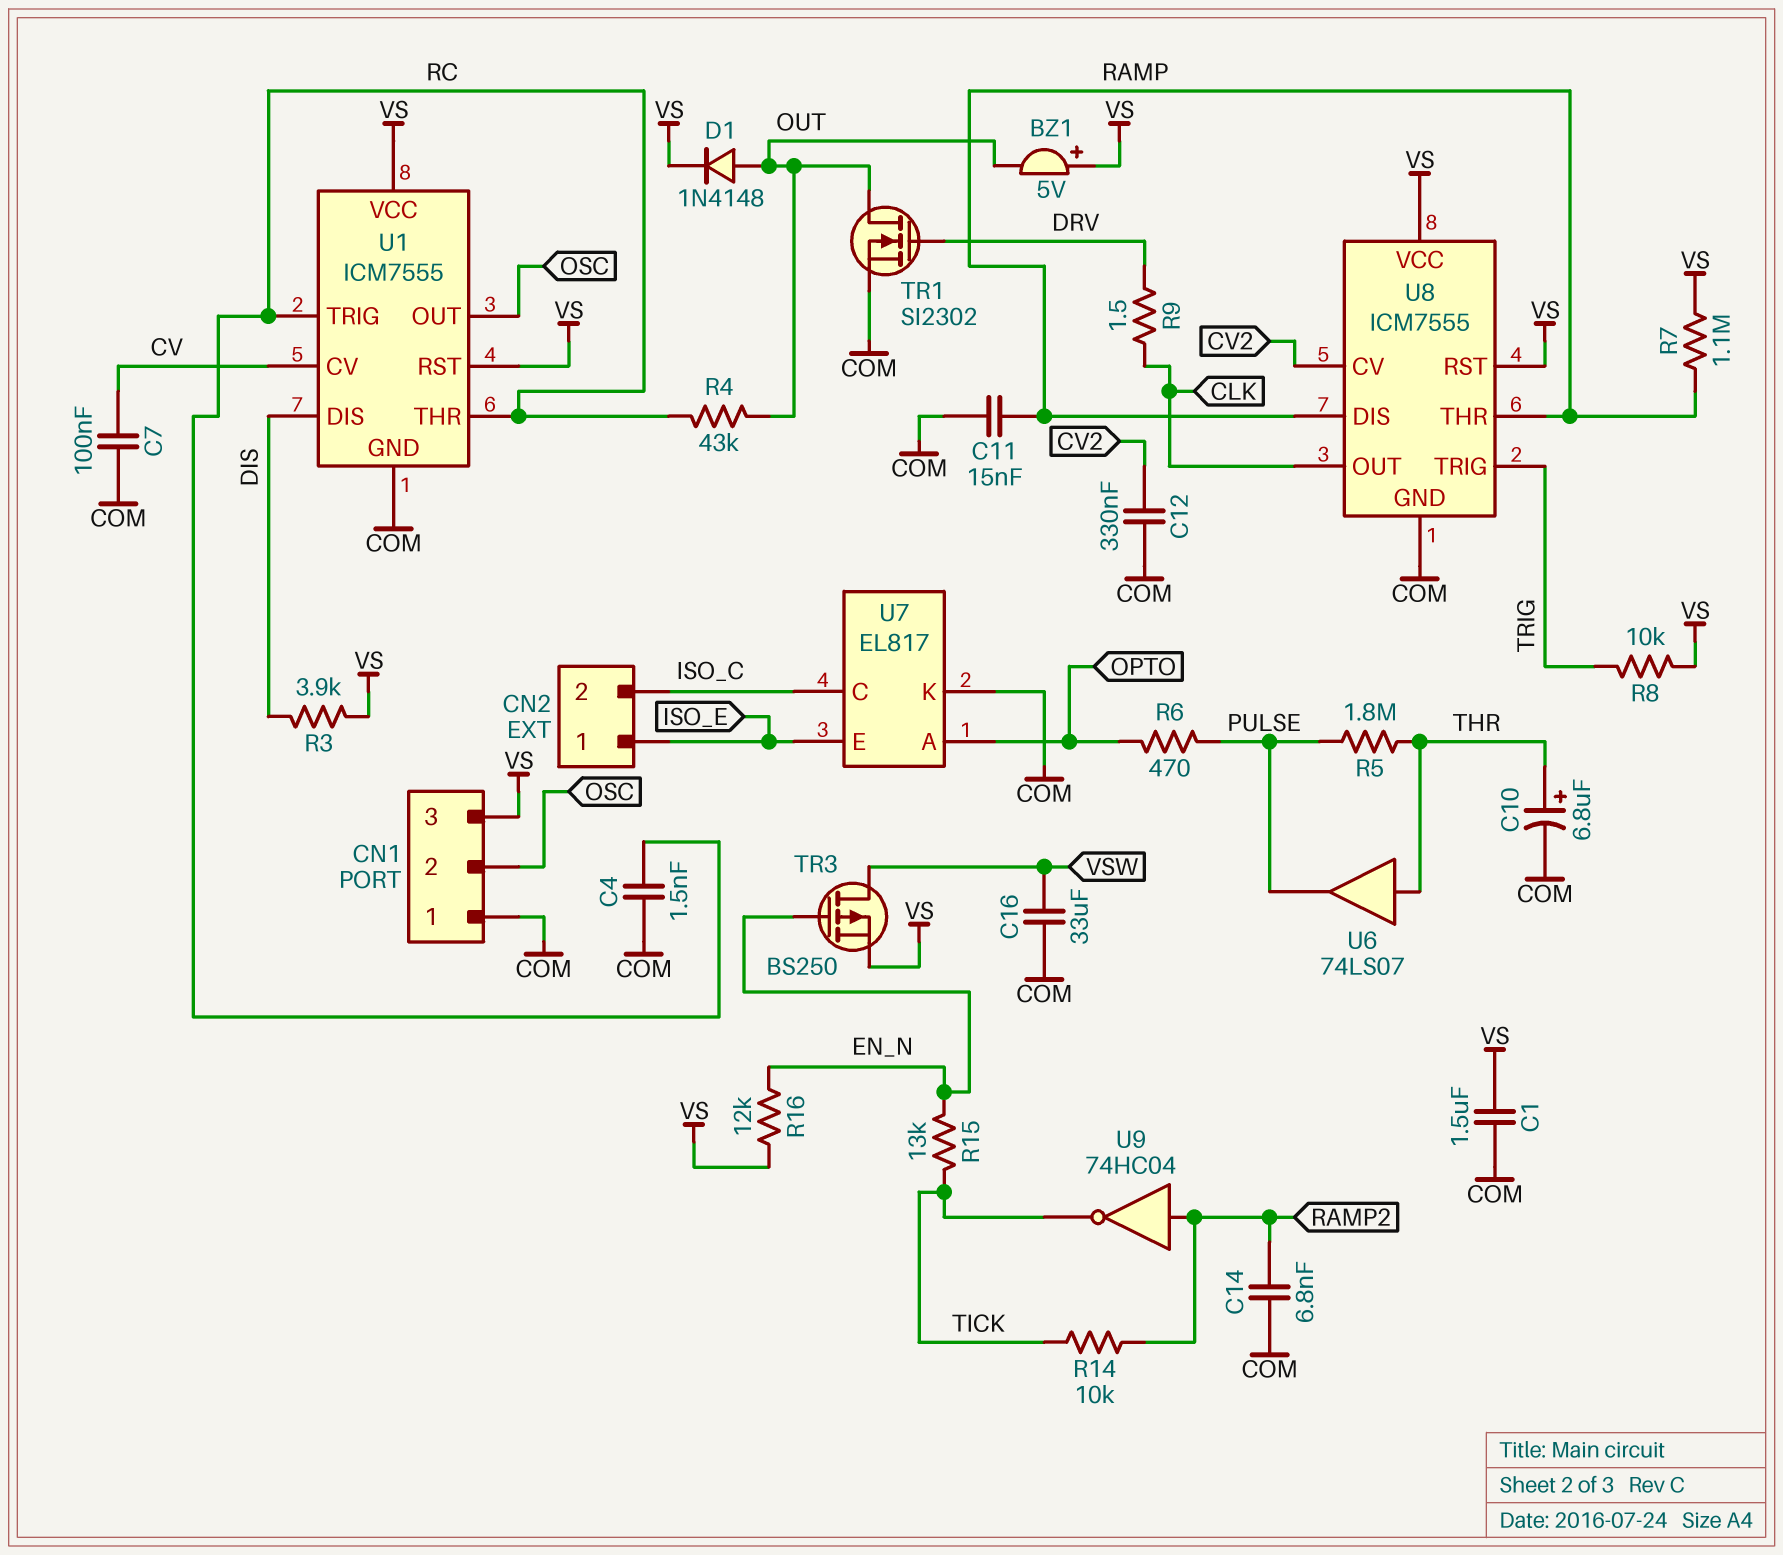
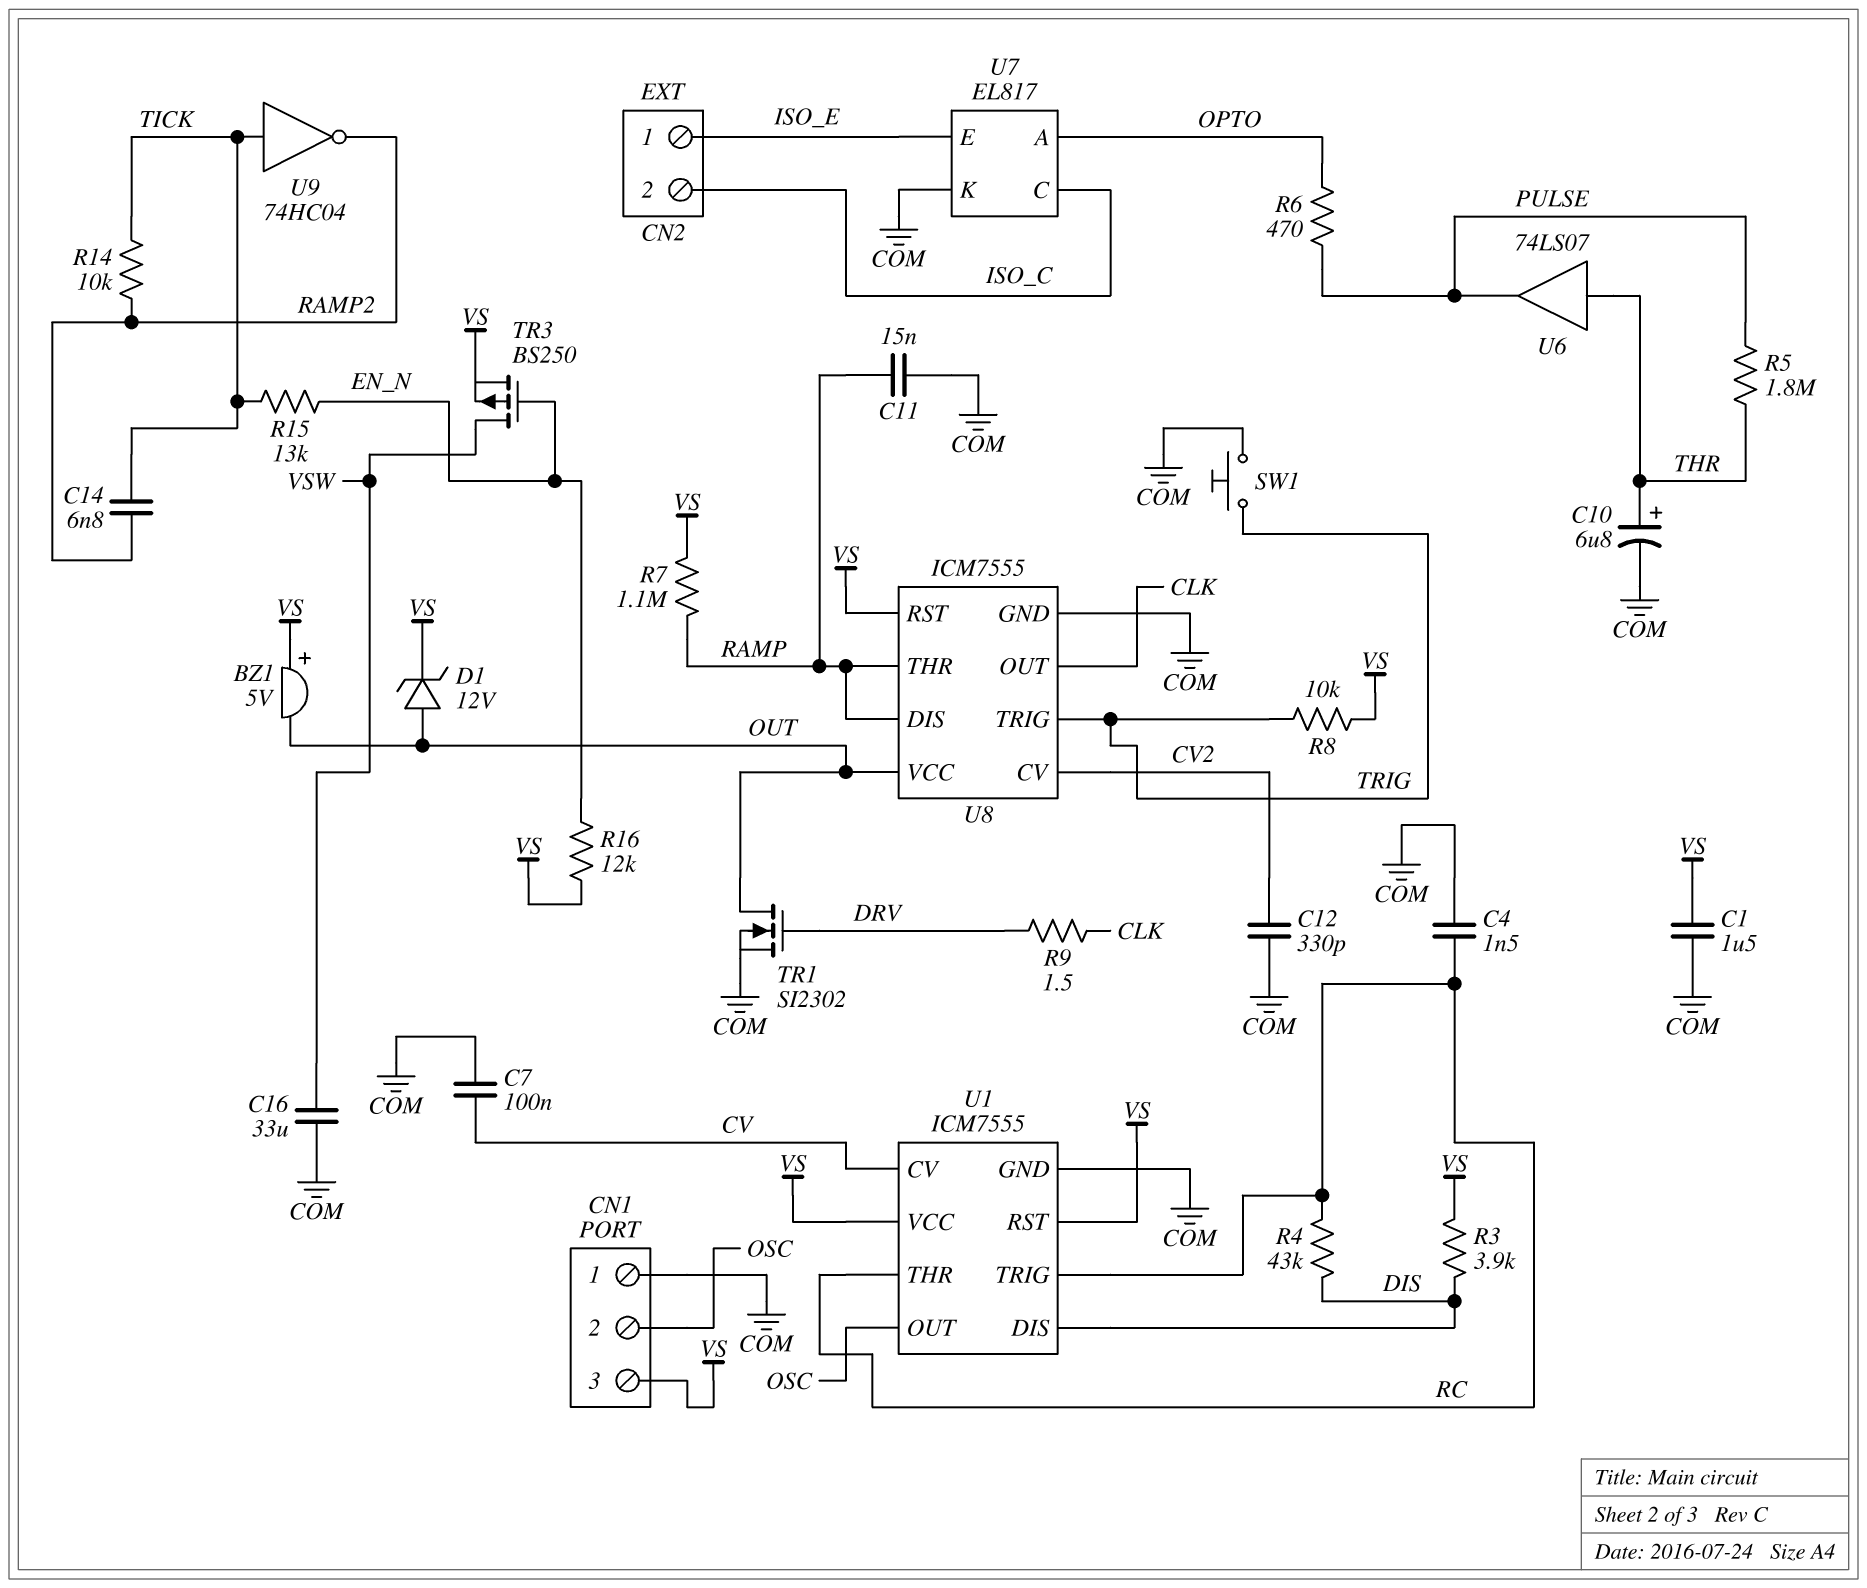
C12: 330nF (COM, CV2) -> 330pF (COM, CV2)
C14: 6.8nF (COM, RAMP2) -> 6.8nF (RAMP2, TICK)
D1: diode 1N4148 (A OUT, K VS) -> zener 12V (A OUT, K VS)
R4: 43k (OUT, RC) -> 43k (DIS, RC)
SW1: none -> button (COM, TRIG)
U8 pin VCC: VS -> OUT
U9: NOT 74HC04 (in RAMP2, out TICK) -> NOT 74HC04 (in TICK, out RAMP2)

